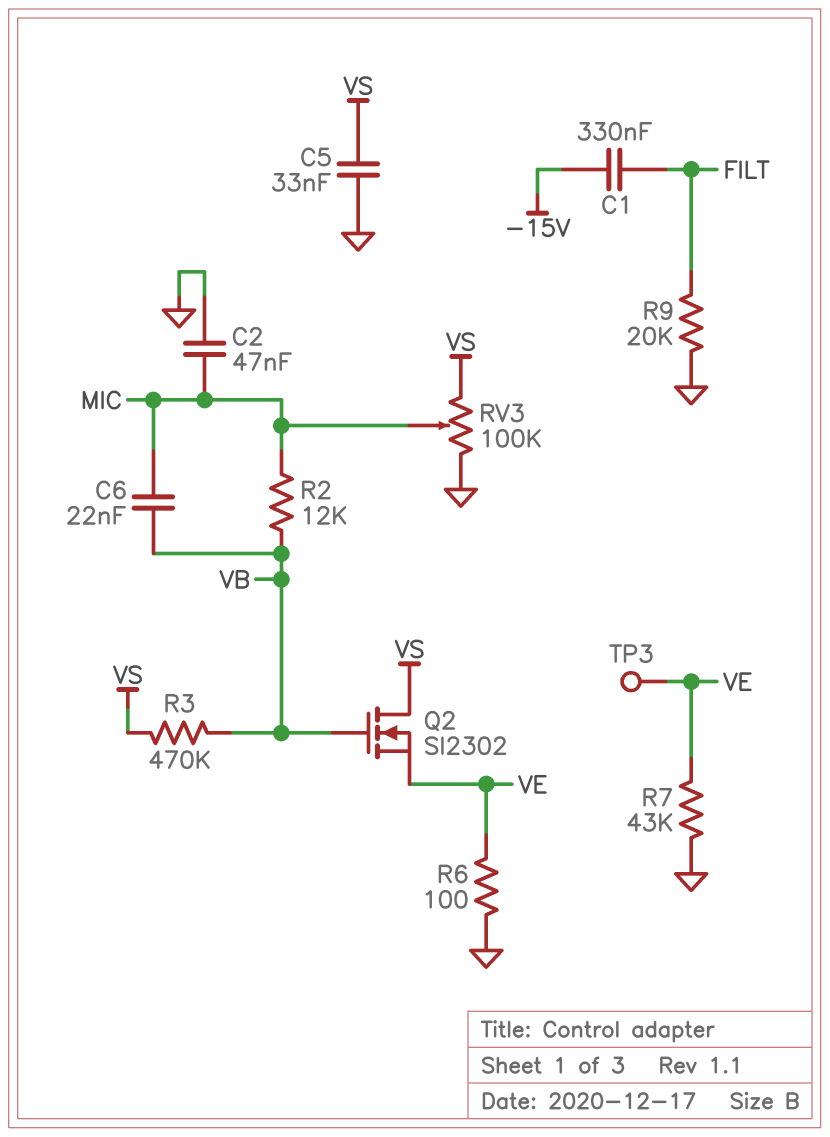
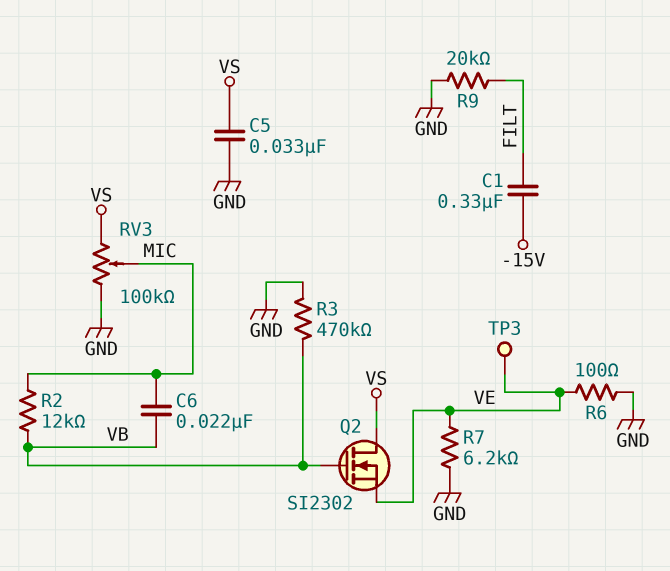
C2: 47nF (GND, MIC) -> none
R3: 470k (VB, VS) -> 470k (GND, VB)
R7: 43k (GND, VE) -> 6.2k (GND, VE)

